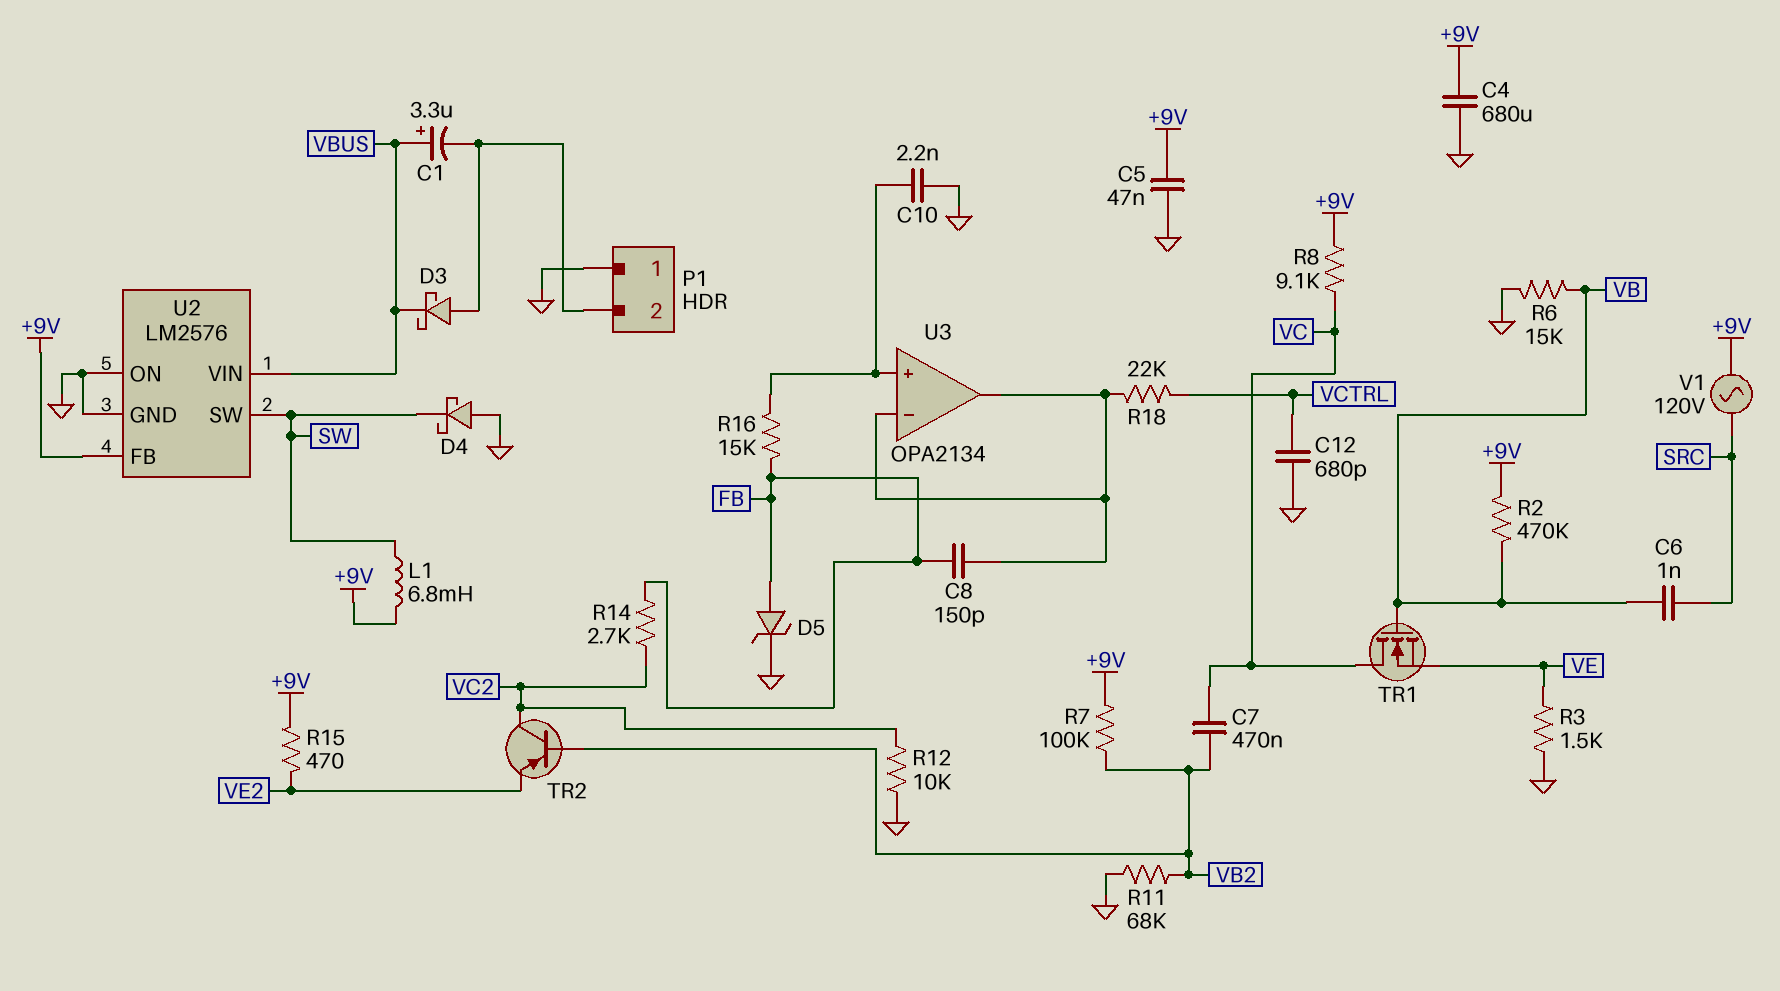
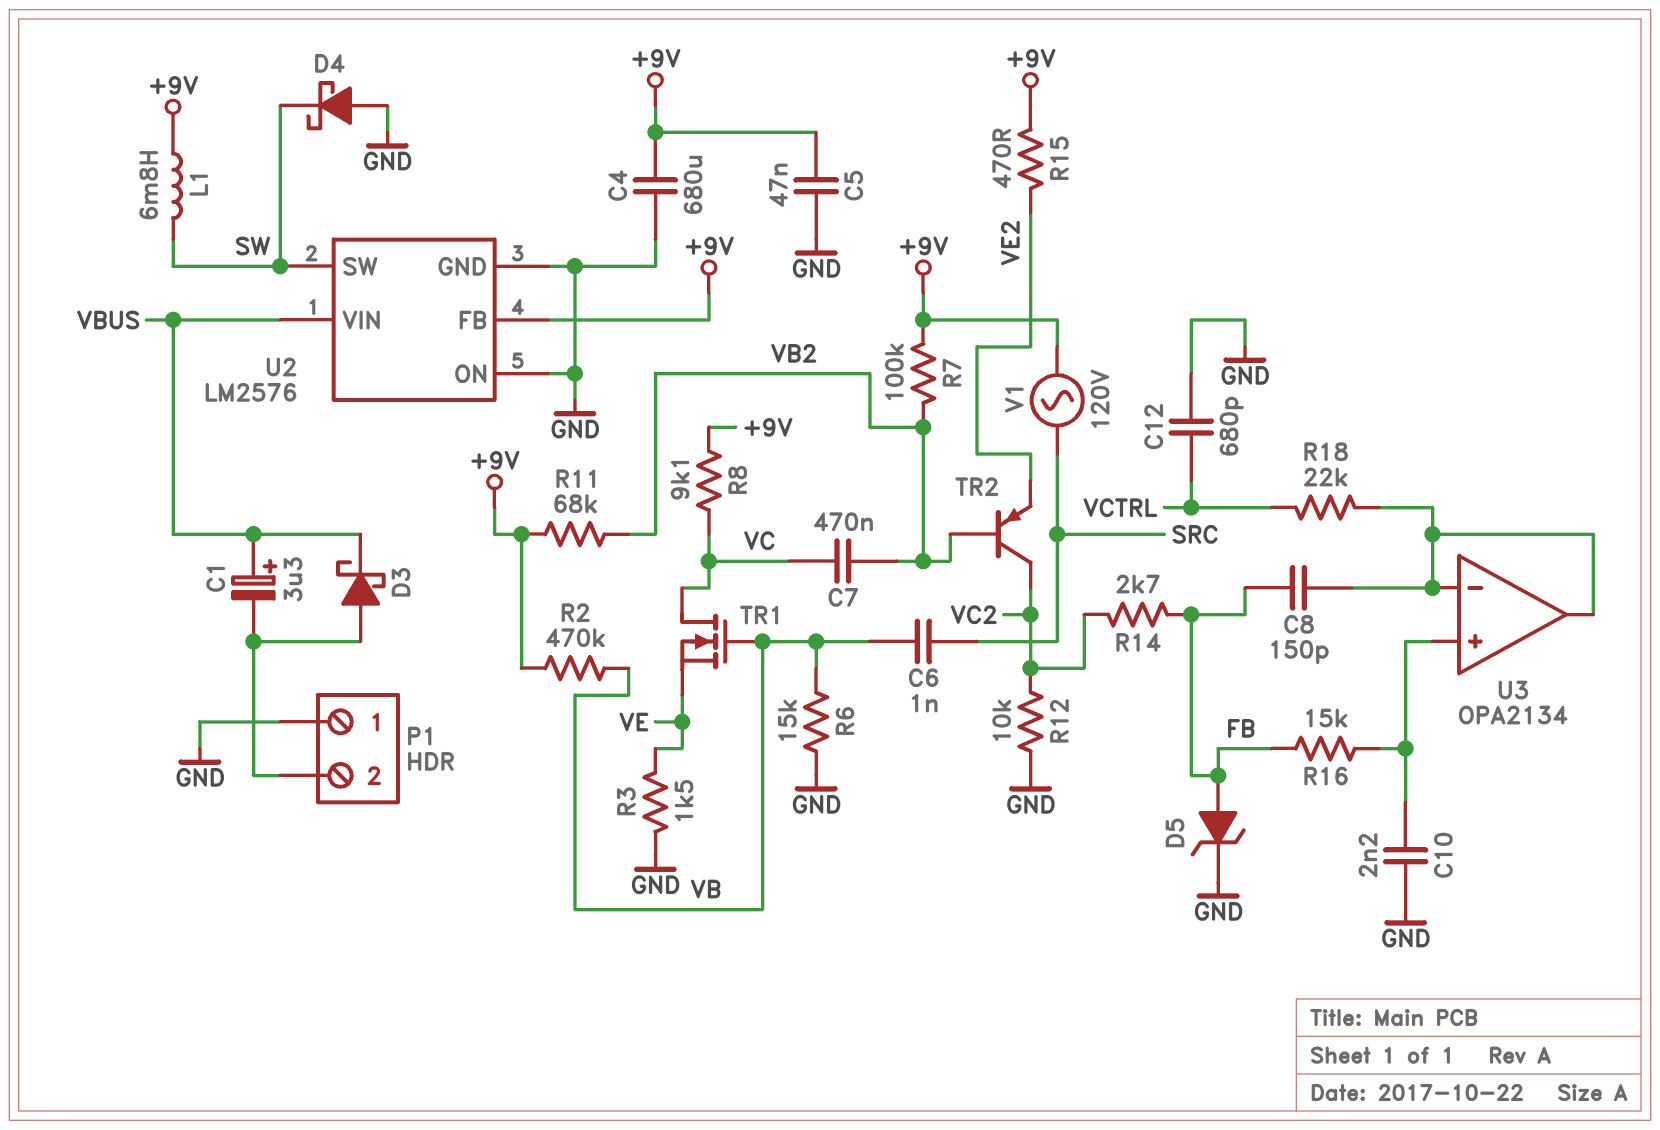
R11: 68k (GND, VB2) -> 68k (+9V, VB2)

